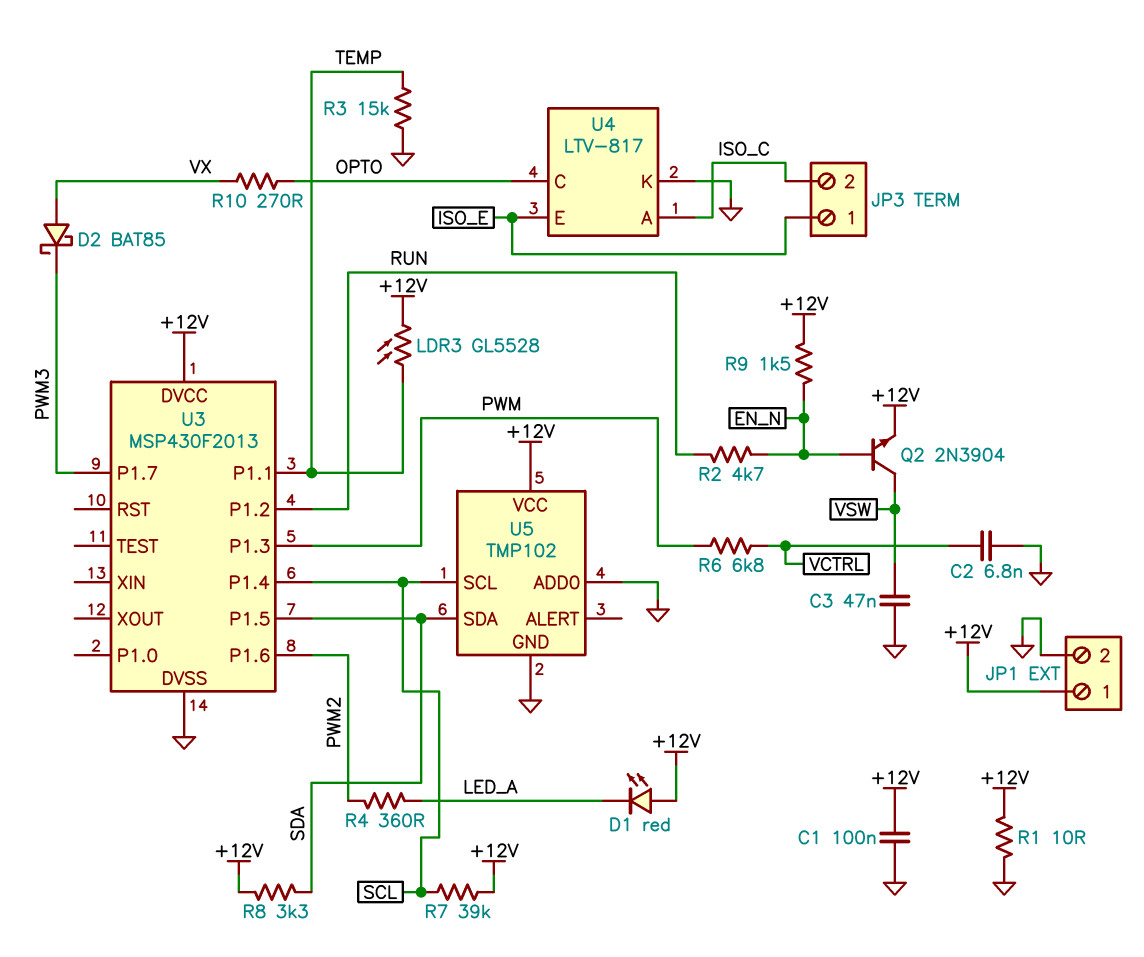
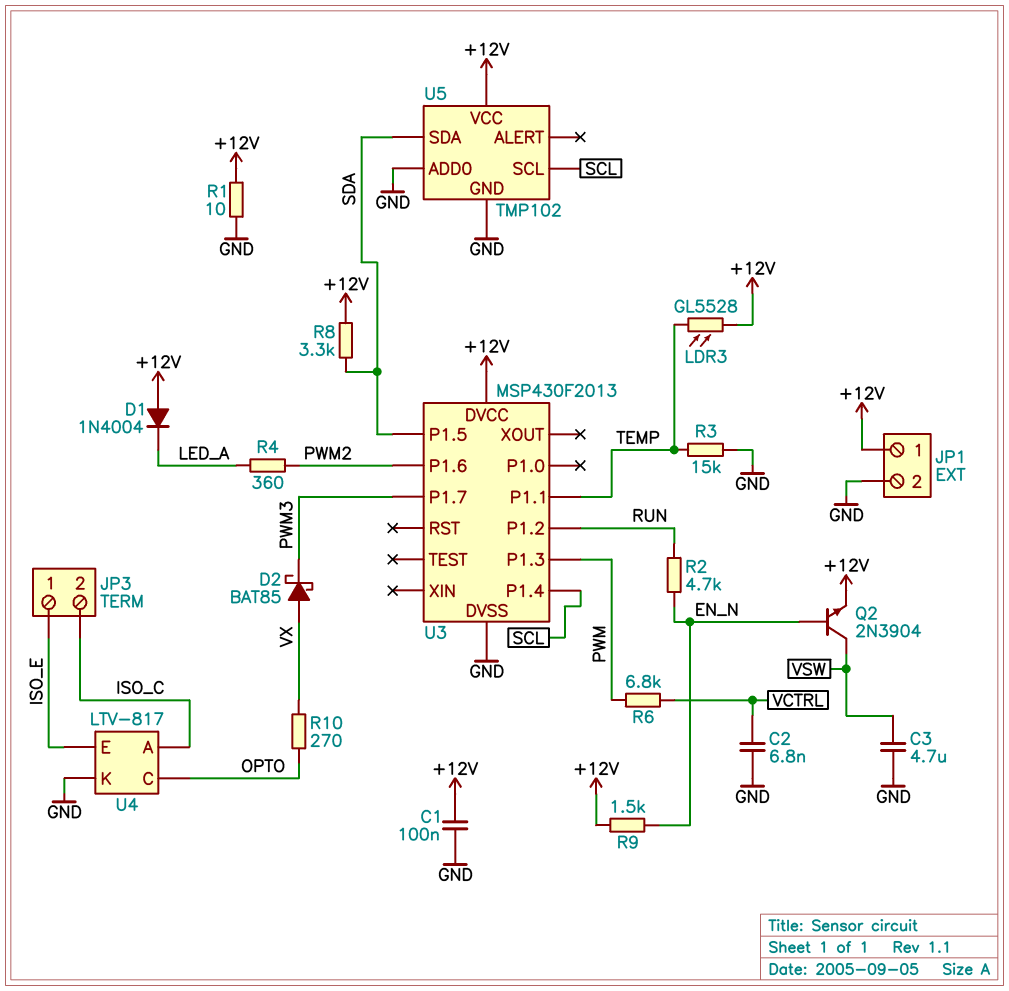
C3: 47nF (GND, VSW) -> 4.7uF (GND, VSW)
D1: LED red (A +12V, K LED_A) -> diode 1N4004 (A +12V, K LED_A)
R7: 39k (+12V, SCL) -> none

